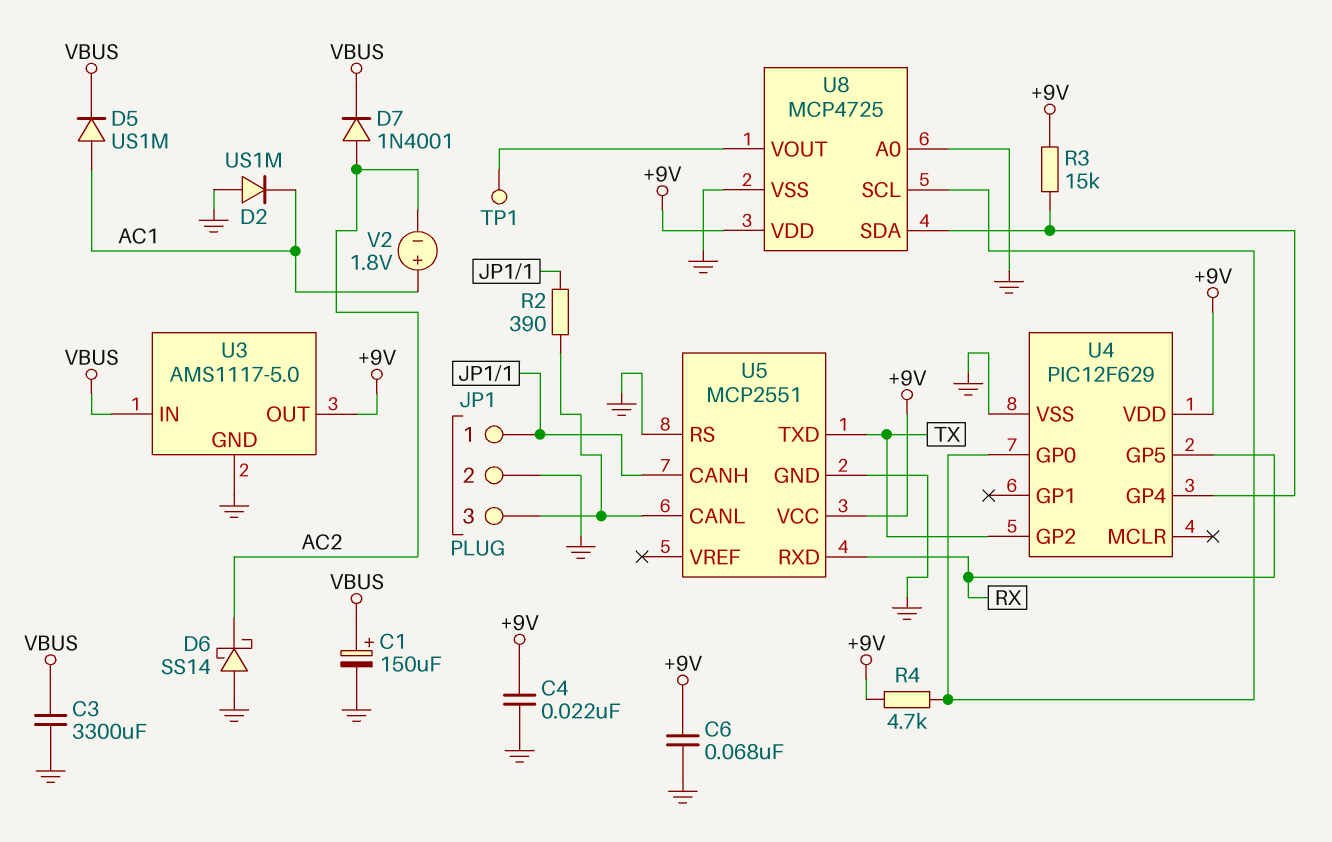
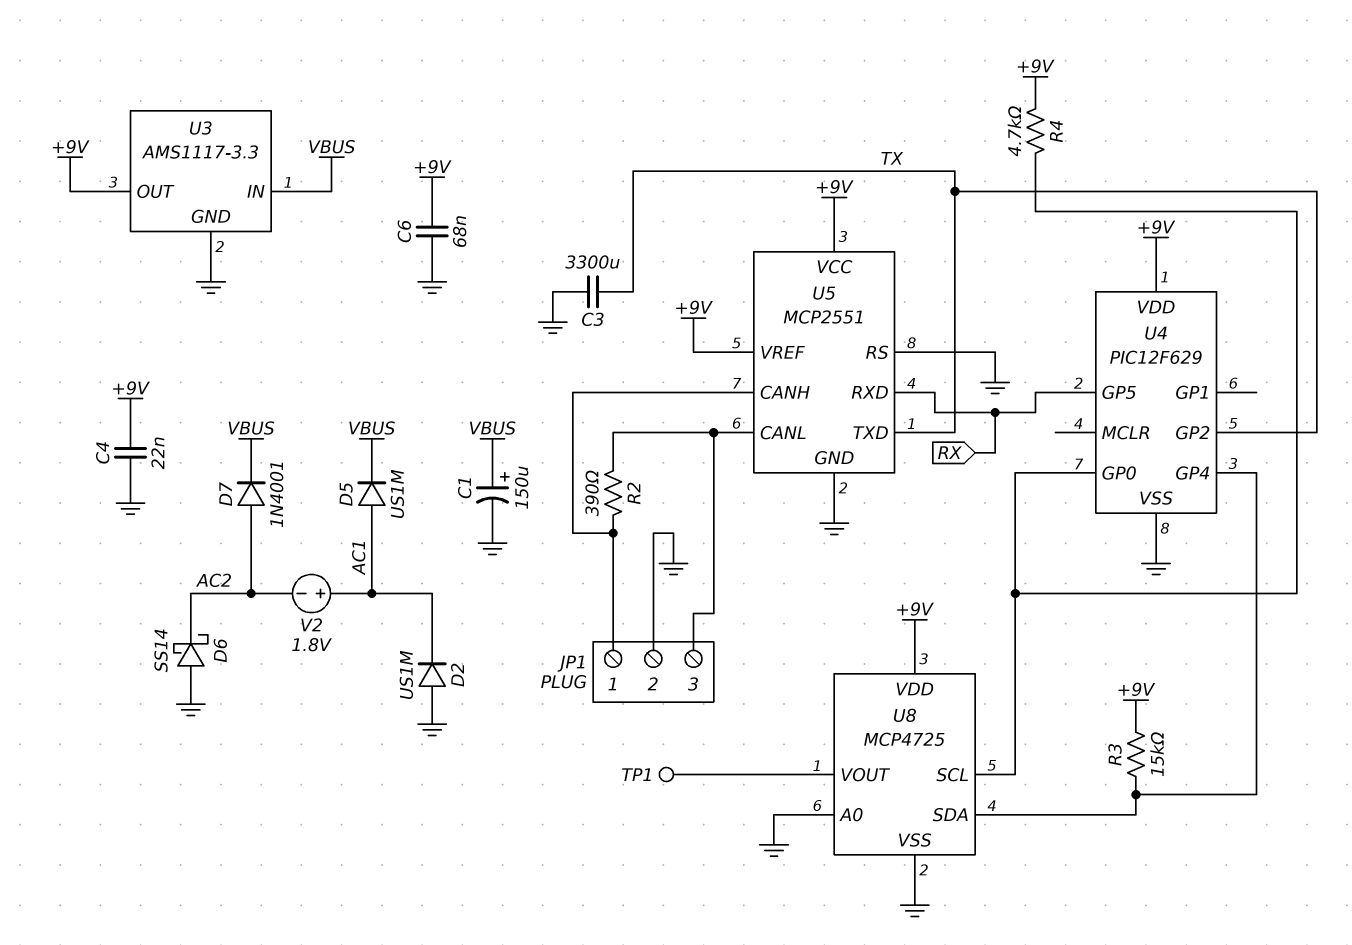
C3: 3300uF (GND, VBUS) -> 3300uF (GND, TX)
U3: AMS1117-5.0 -> AMS1117-3.3
U5 pin VREF: none -> +9V

